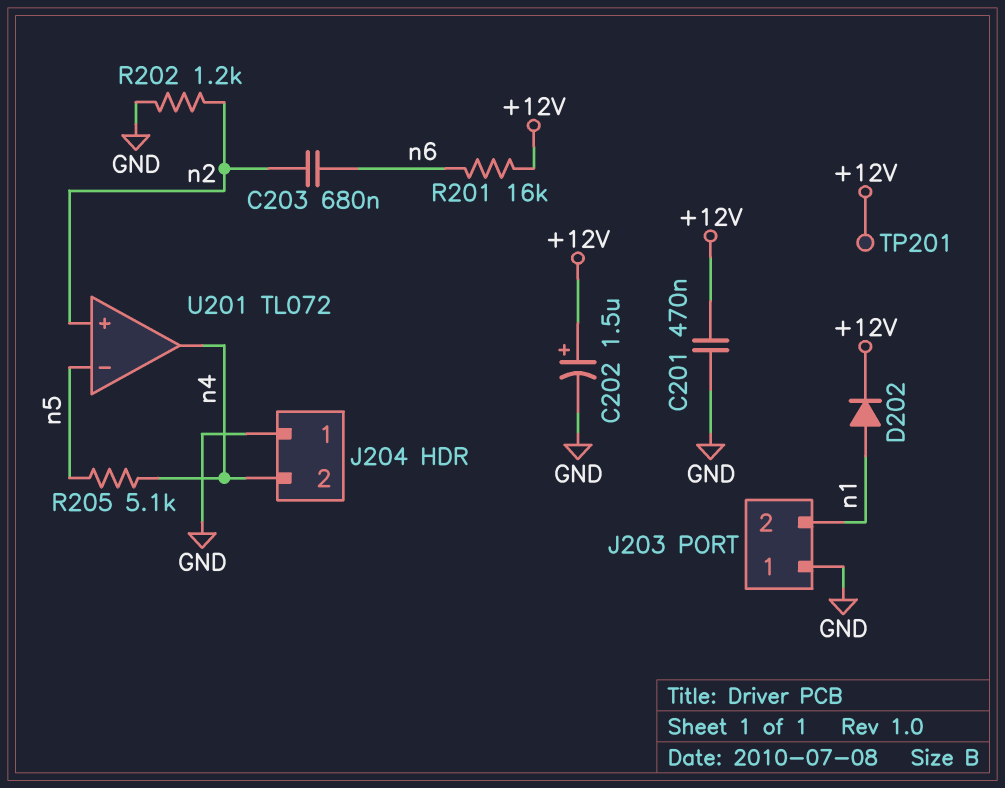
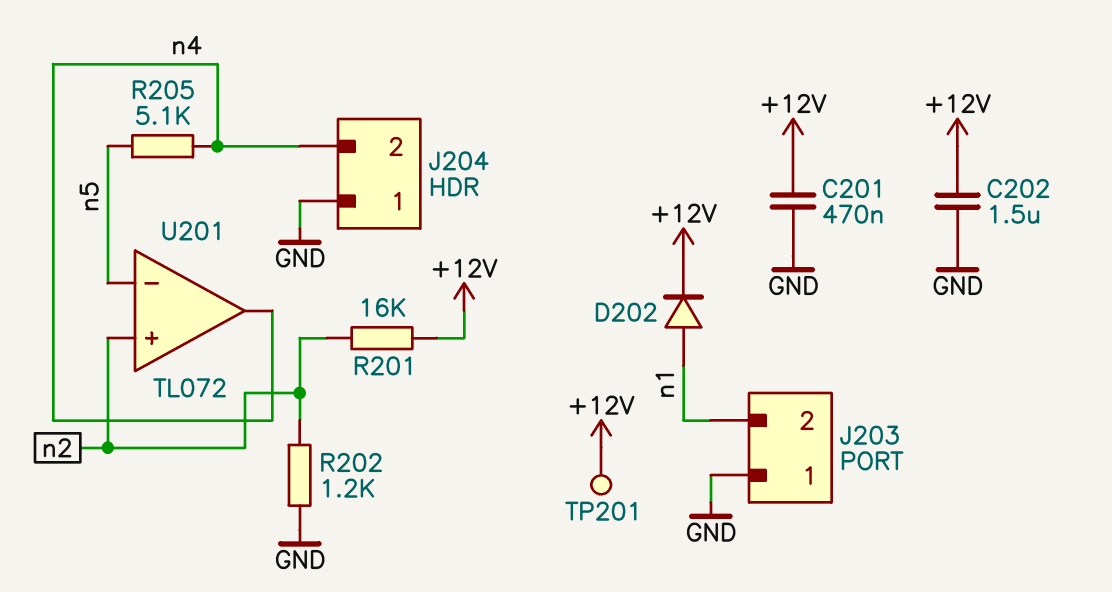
C202: 1.5uF (plus +12V, minus GND) -> 1.5uF (+12V, GND)
C203: 680nF (n2, n6) -> none
R201: 16k (+12V, n6) -> 16k (+12V, n2)

